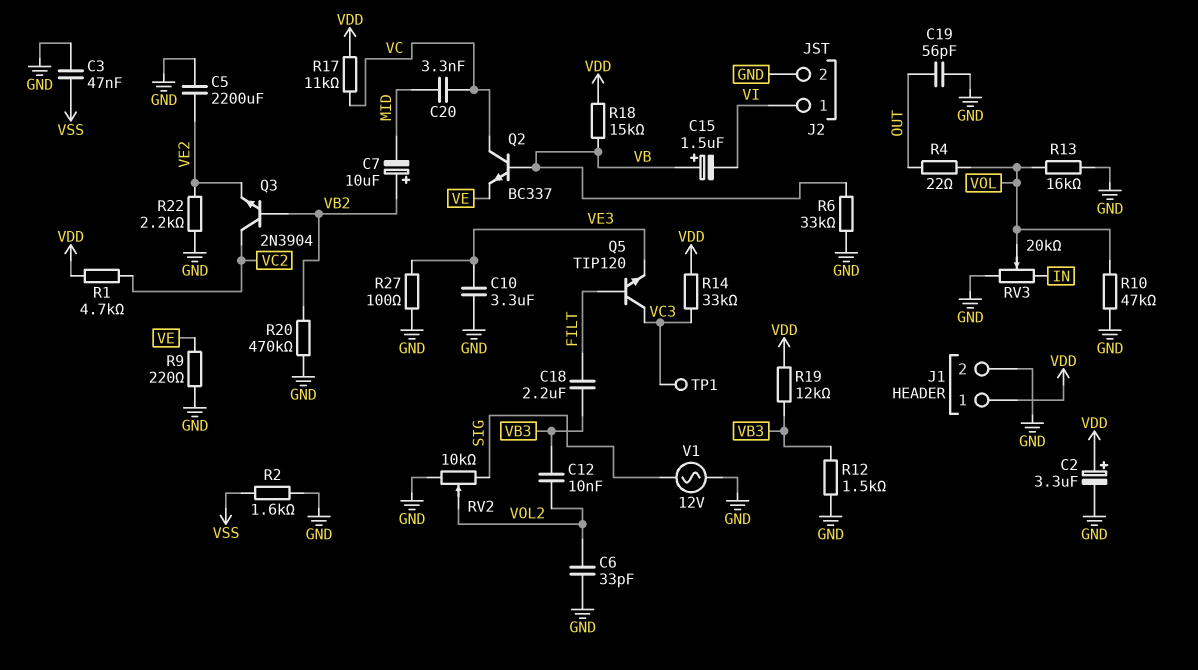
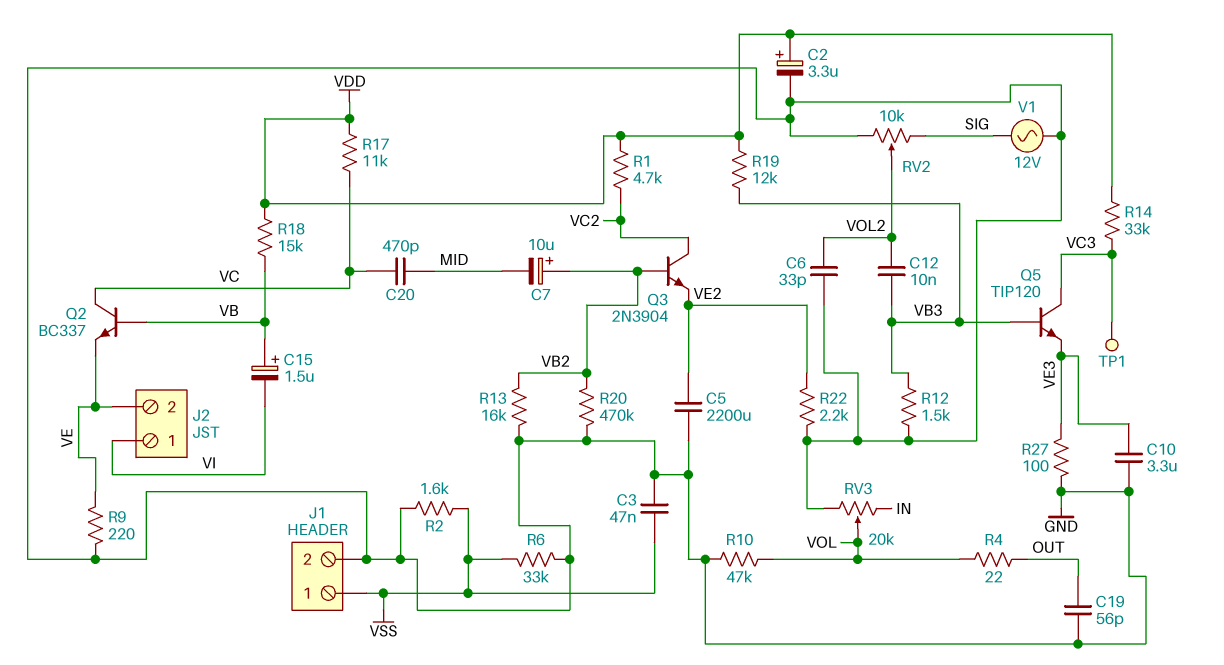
C18: 2.2uF (FILT, VB3) -> none
C20: 3.3nF (MID, VC) -> 470pF (MID, VC)
J1 pin 1: VDD -> VSS
J2 pin 2: GND -> VE
Q5: NPN TIP120 (B FILT, C VC3, E VE3) -> NPN TIP120 (B VB3, C VC3, E VE3)
R6: 33k (GND, VB) -> 33k (GND, VSS)
R13: 16k (GND, VOL) -> 16k (GND, VB2)

